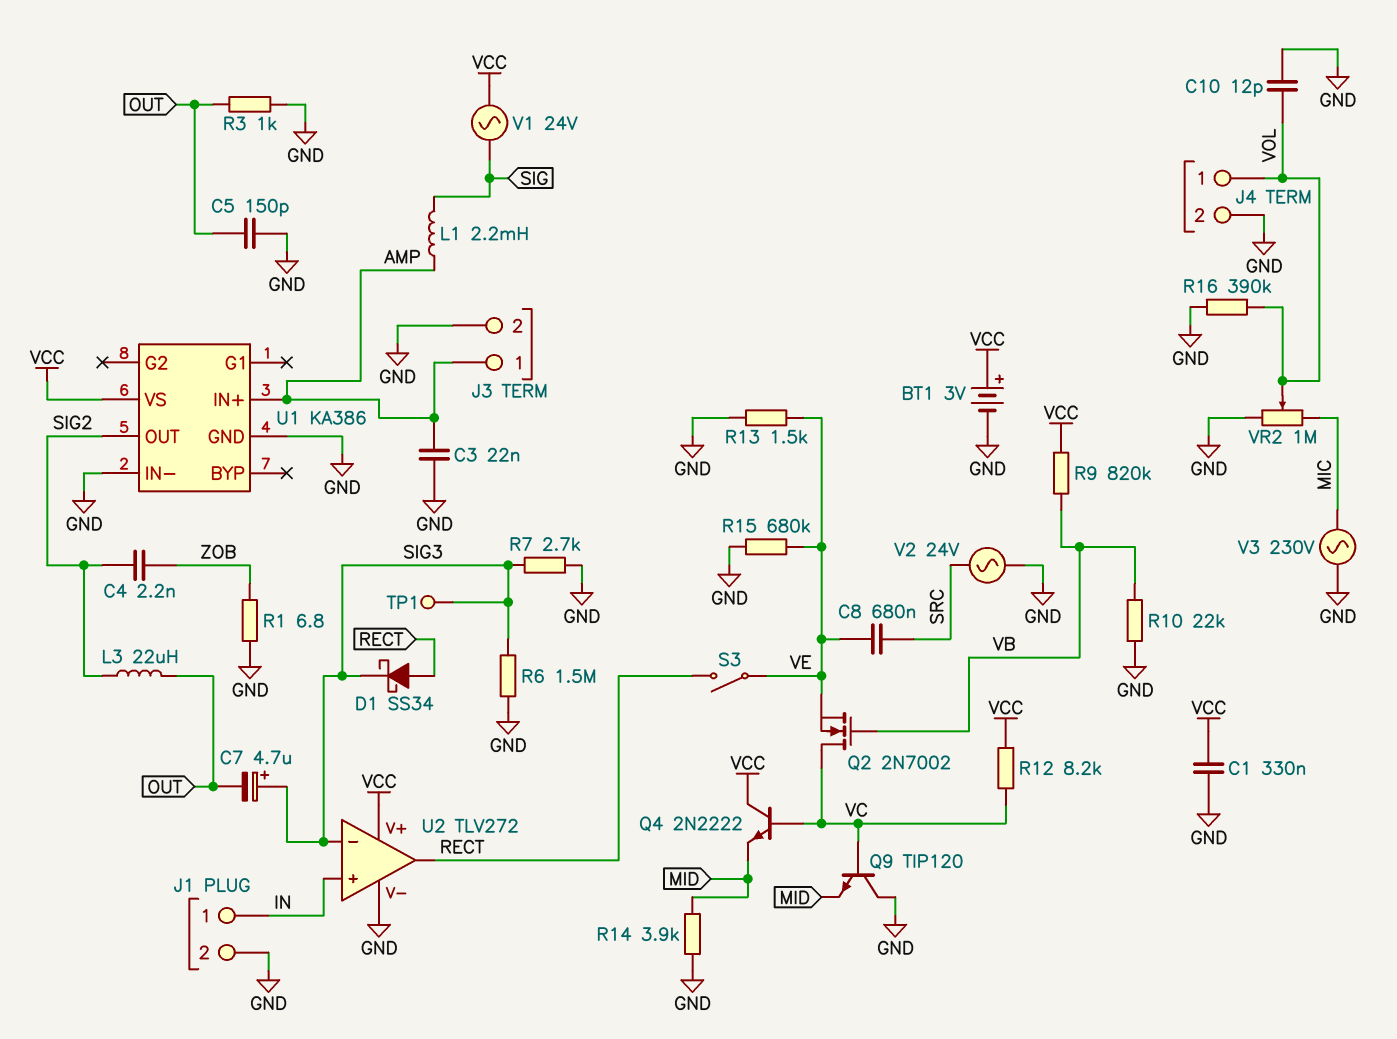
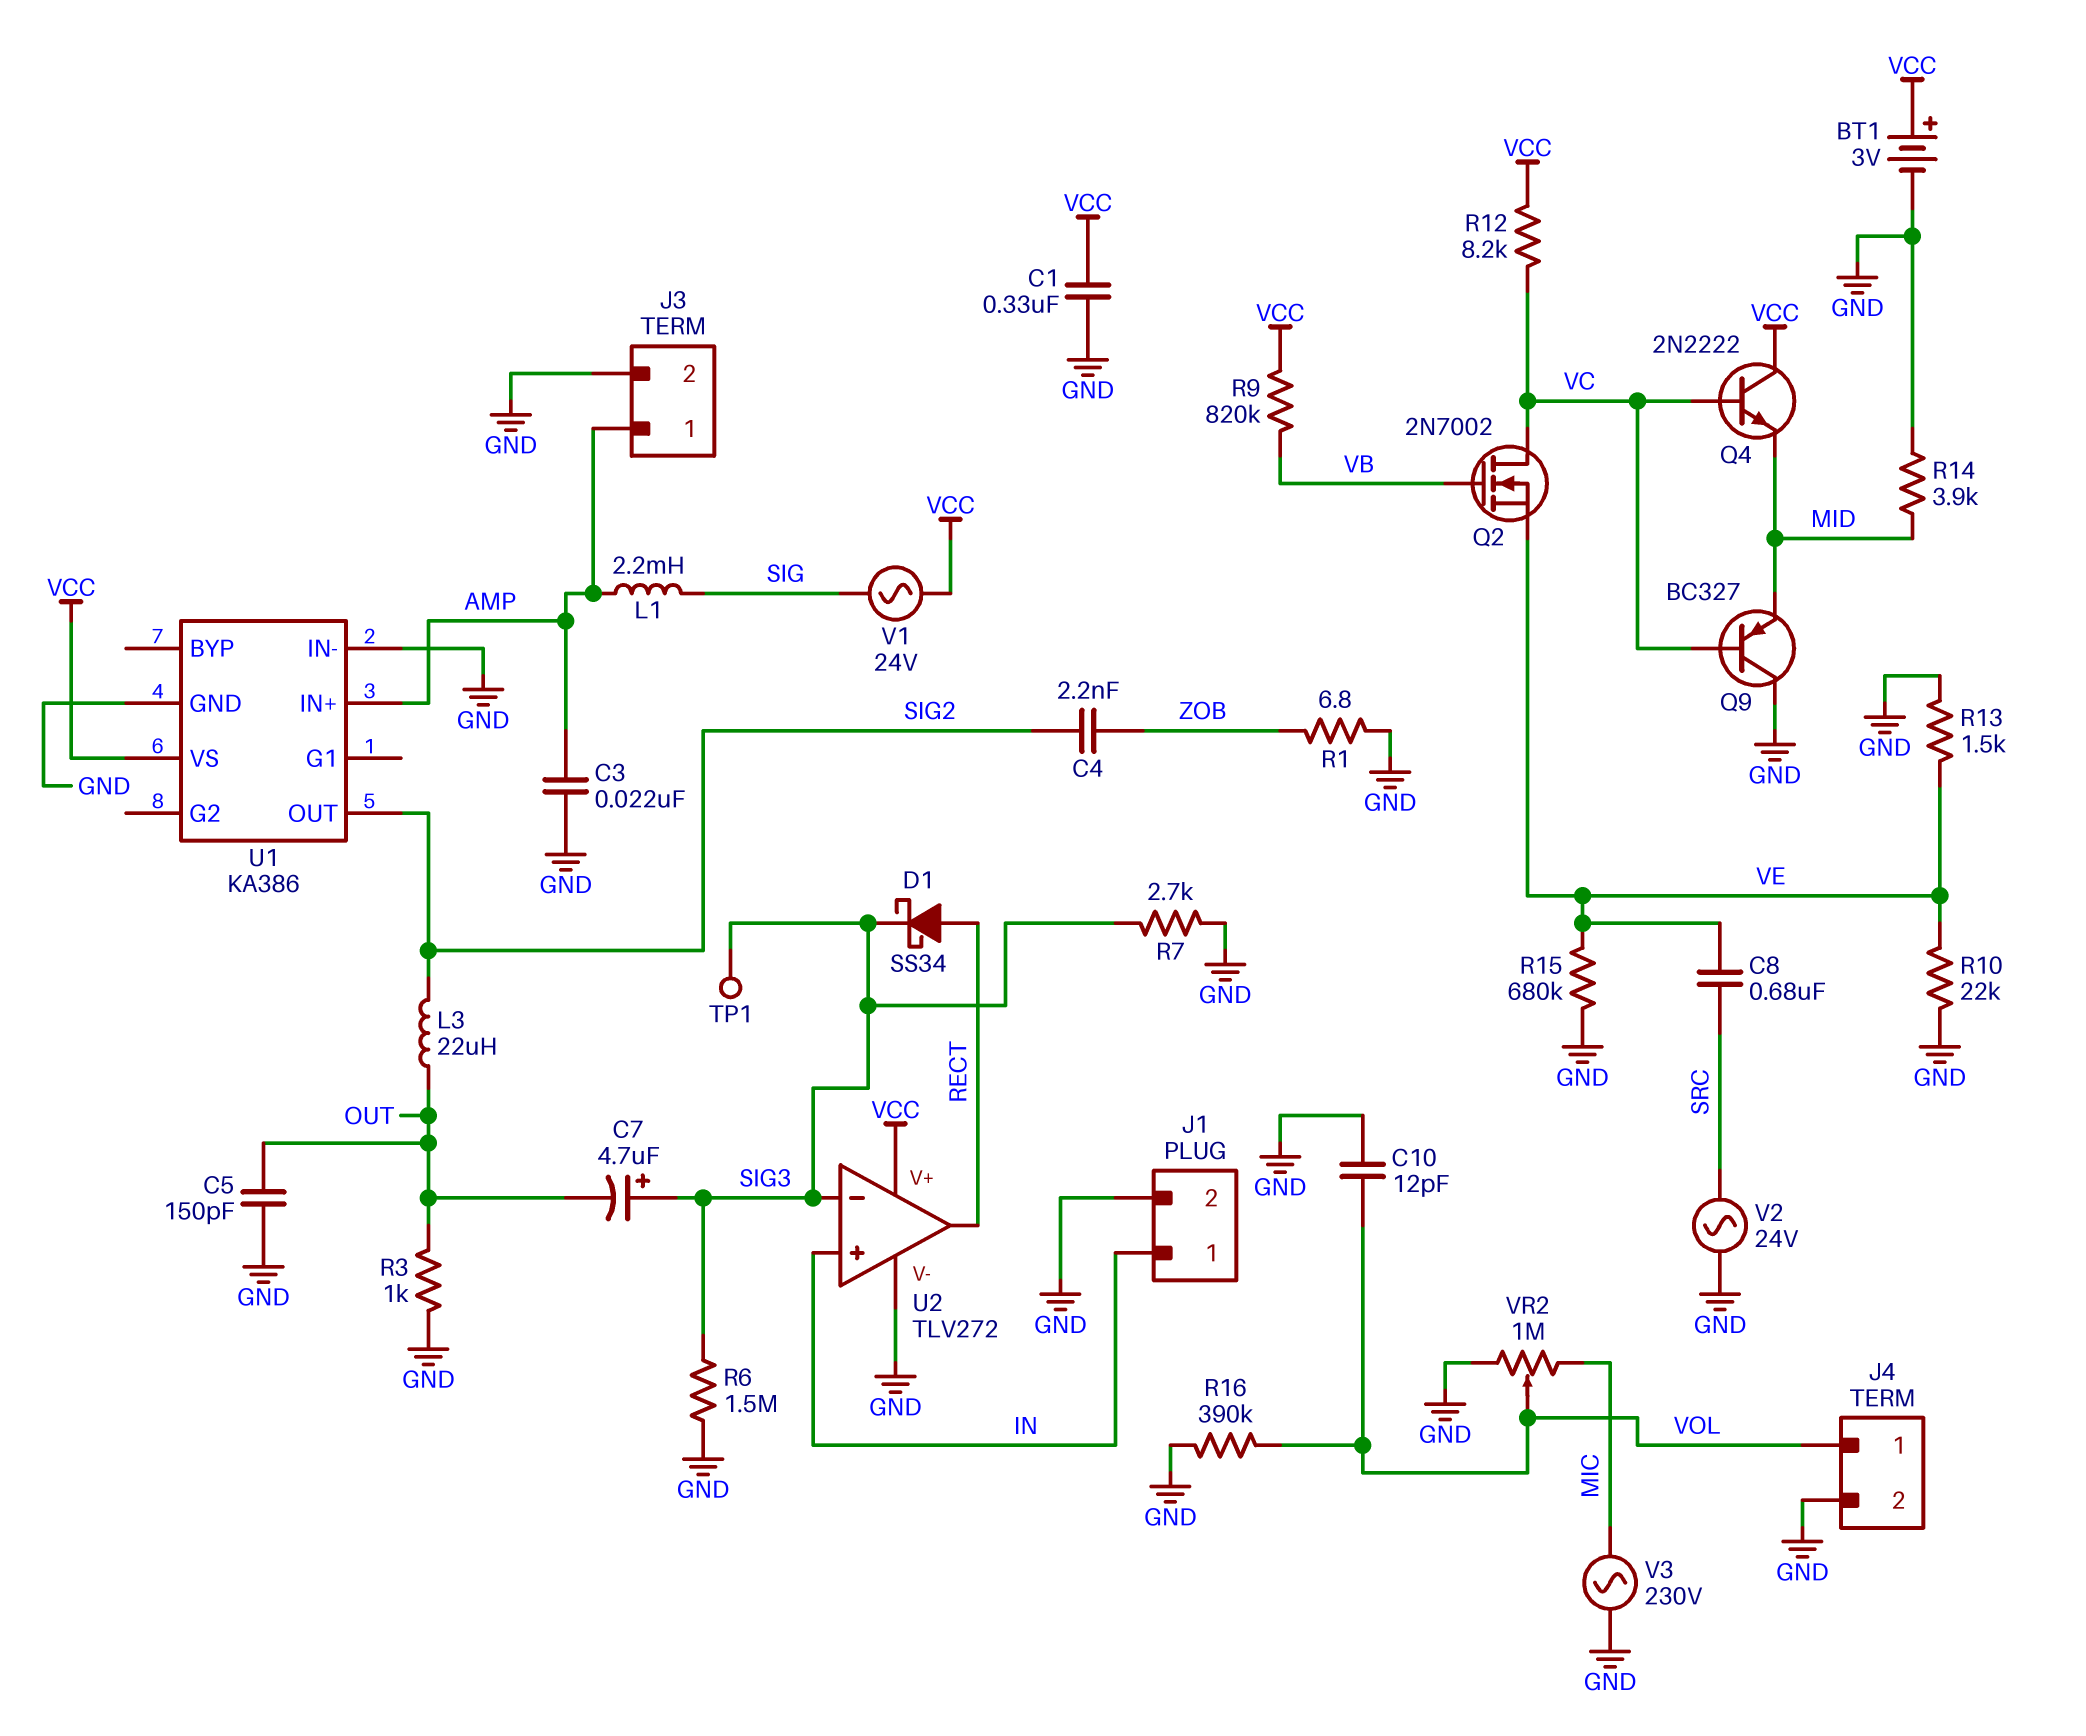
Q9: NPN TIP120 (B VC, C GND, E MID) -> PNP BC327 (B VC, C GND, E MID)
R10: 22k (GND, VB) -> 22k (GND, VE)
S3: switch (RECT, VE) -> none

